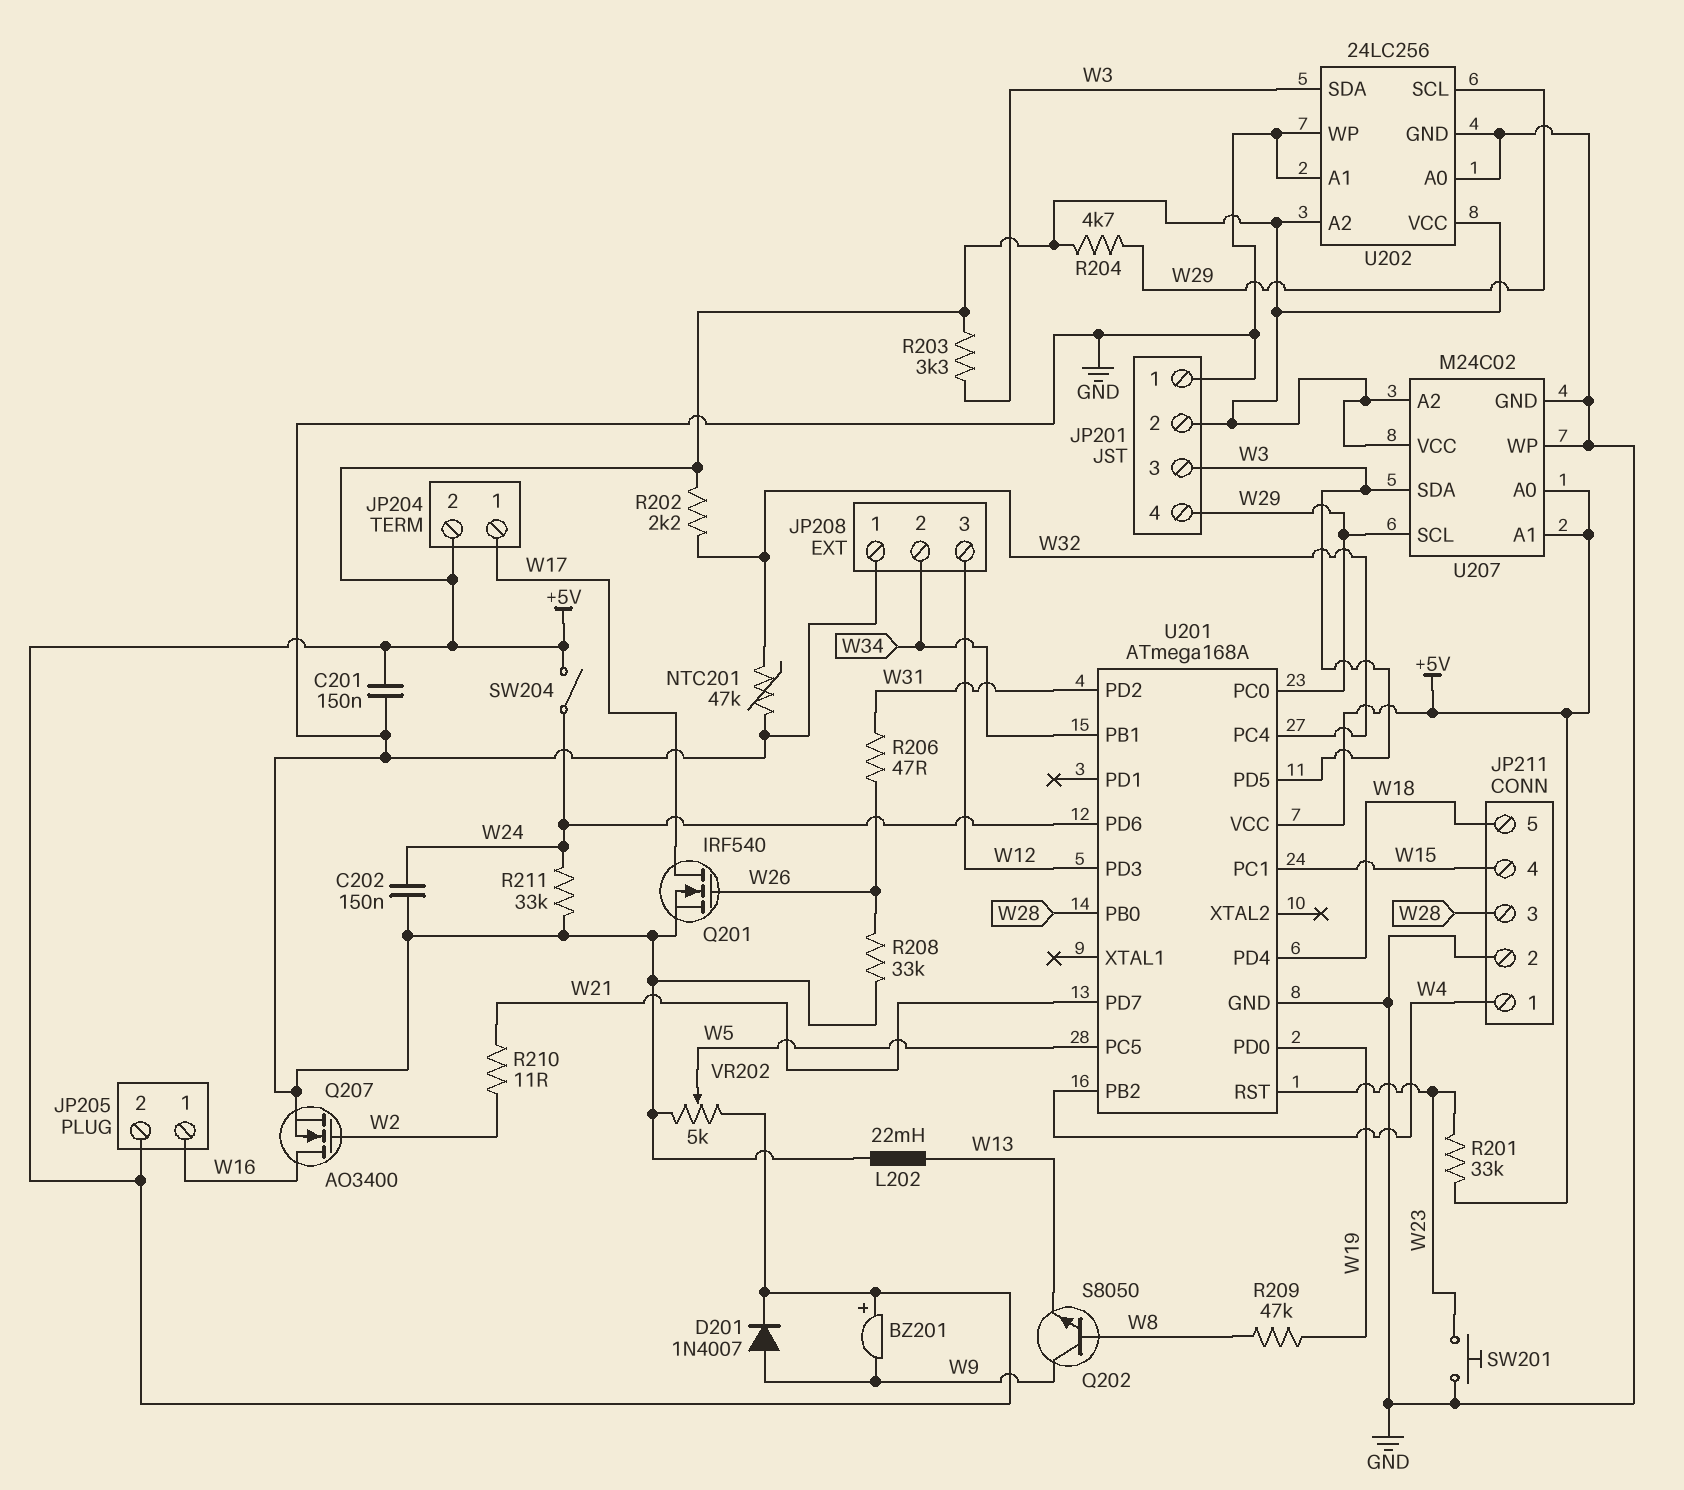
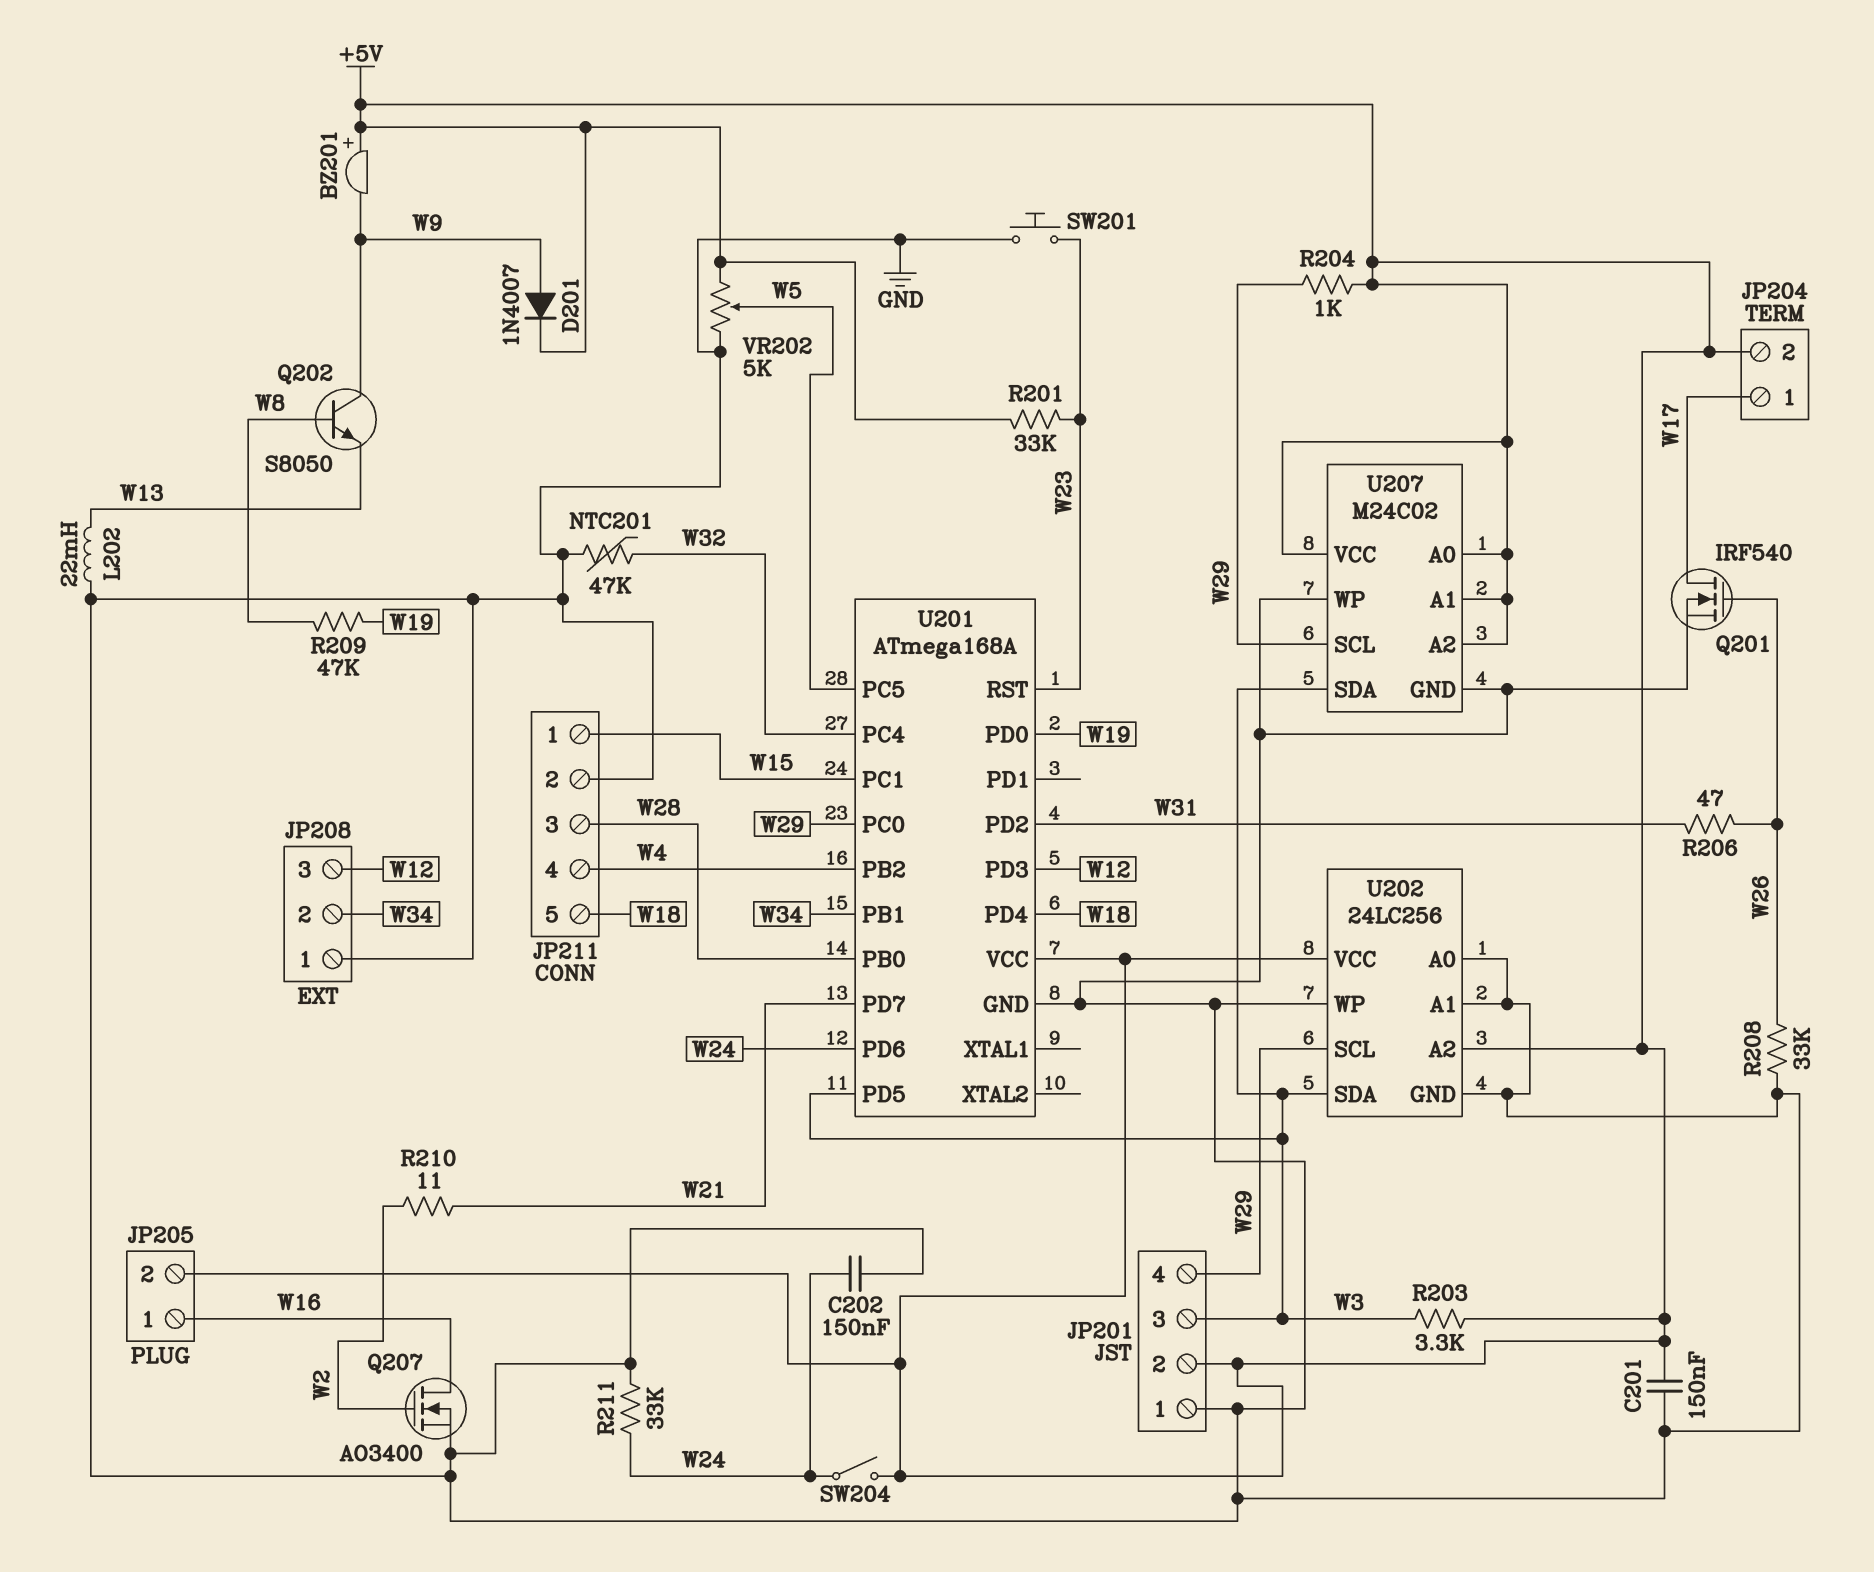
JP211 pin 1: W4 -> W15
JP211 pin 4: W15 -> W4
R202: 2.2k (+5V, W32) -> none
R204: 4.7k (+5V, W29) -> 1k (+5V, W29)

